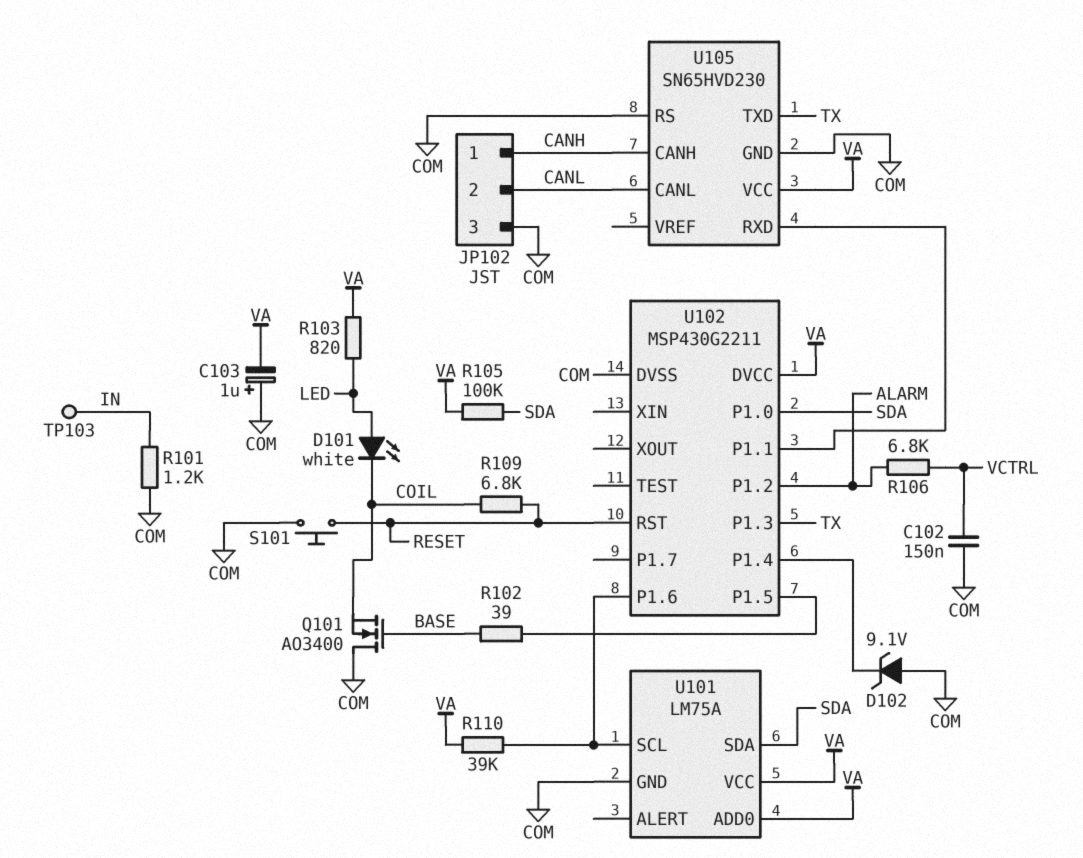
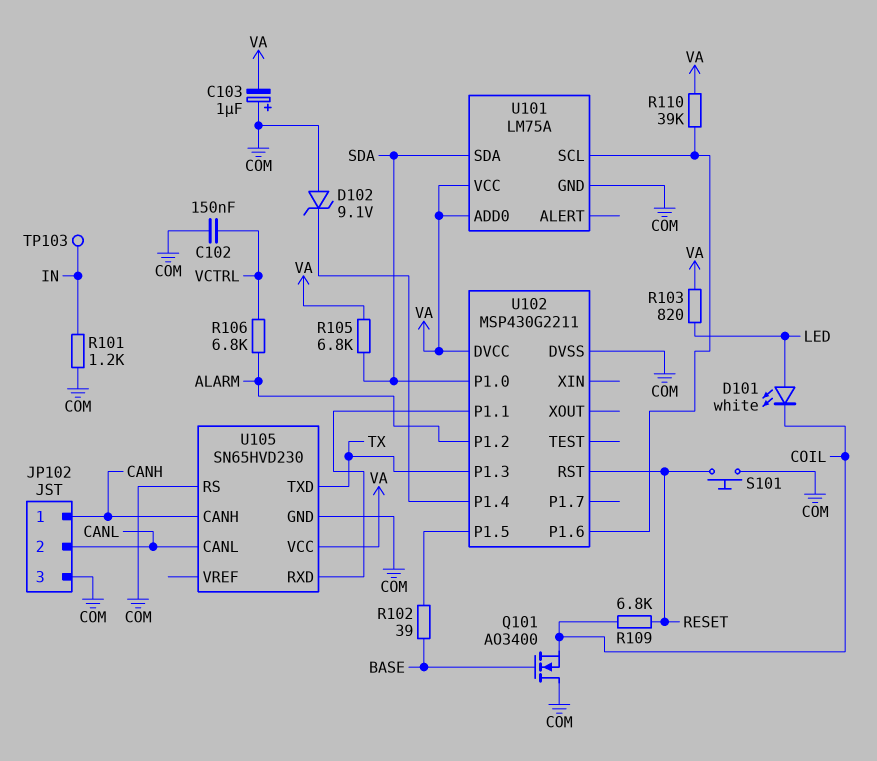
R105: 100k (SDA, VA) -> 6.8k (SDA, VA)

